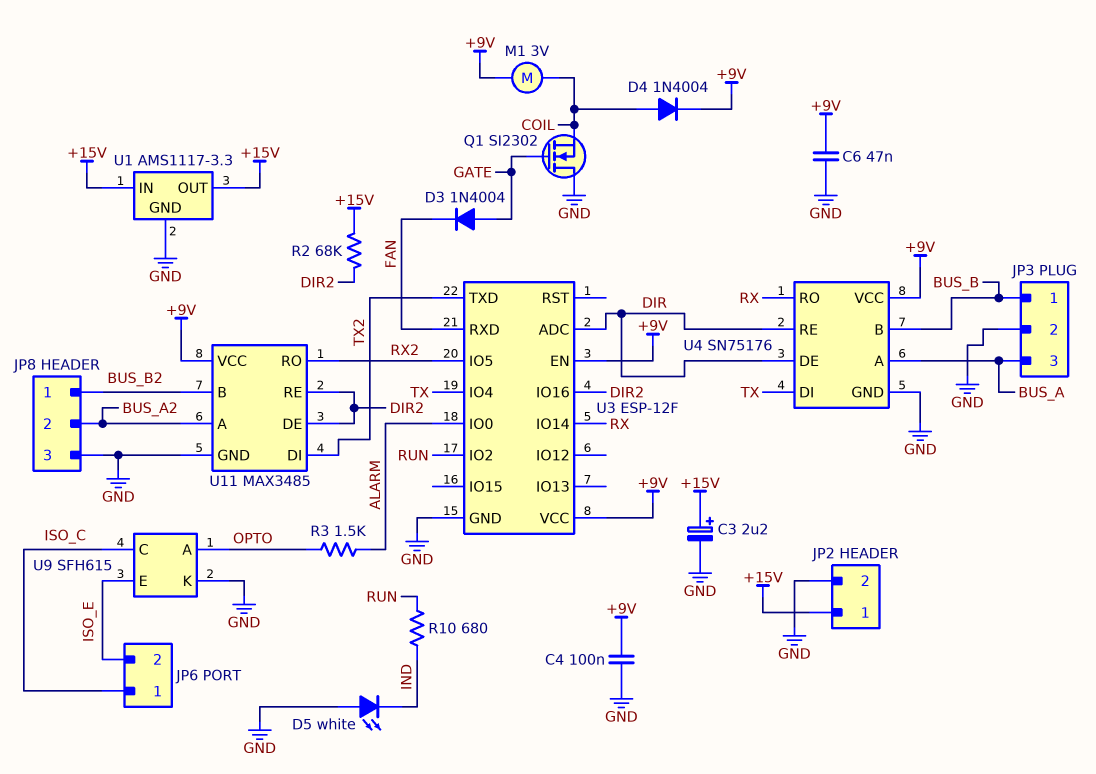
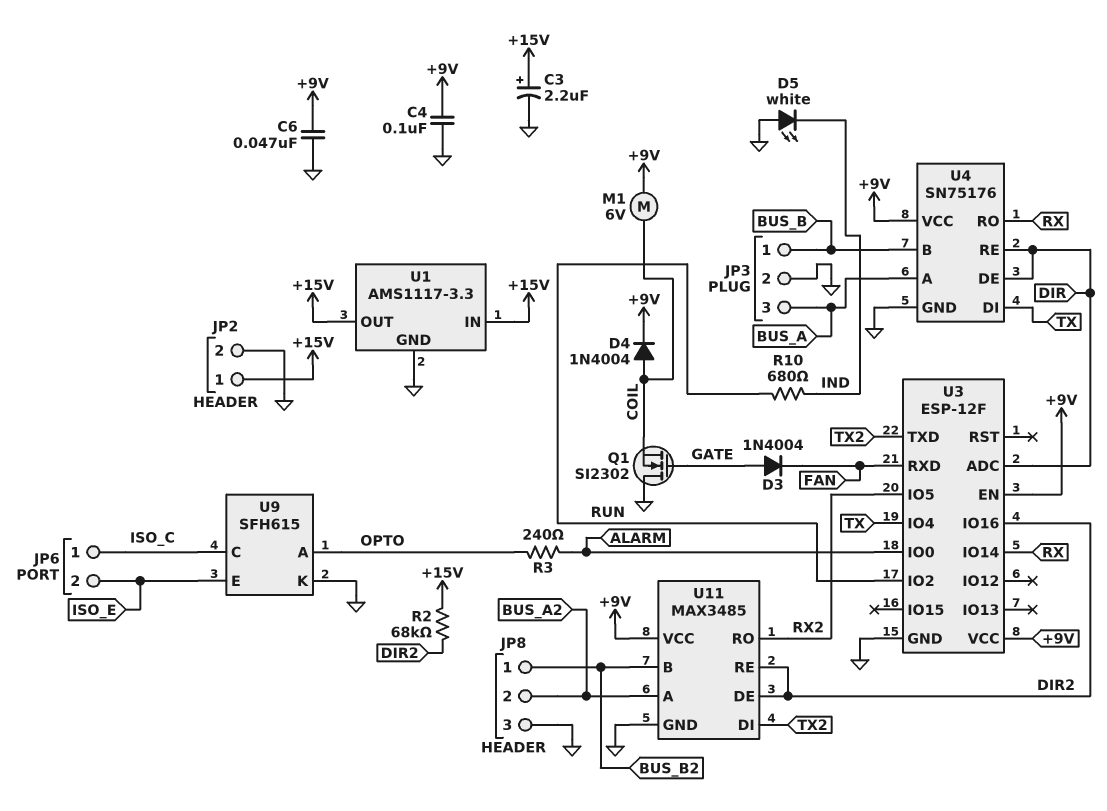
M1: motor 3V (+9V, COIL) -> motor 6V (+9V, COIL)
R3: 1.5k (ALARM, OPTO) -> 240 (ALARM, OPTO)

